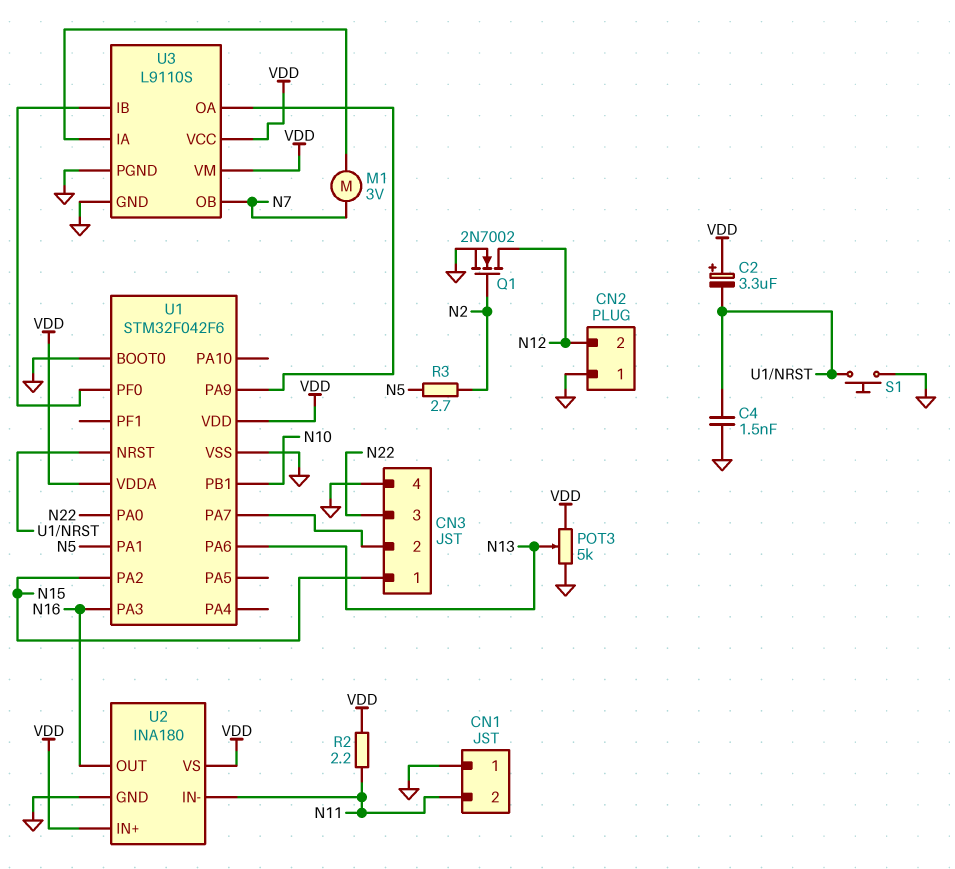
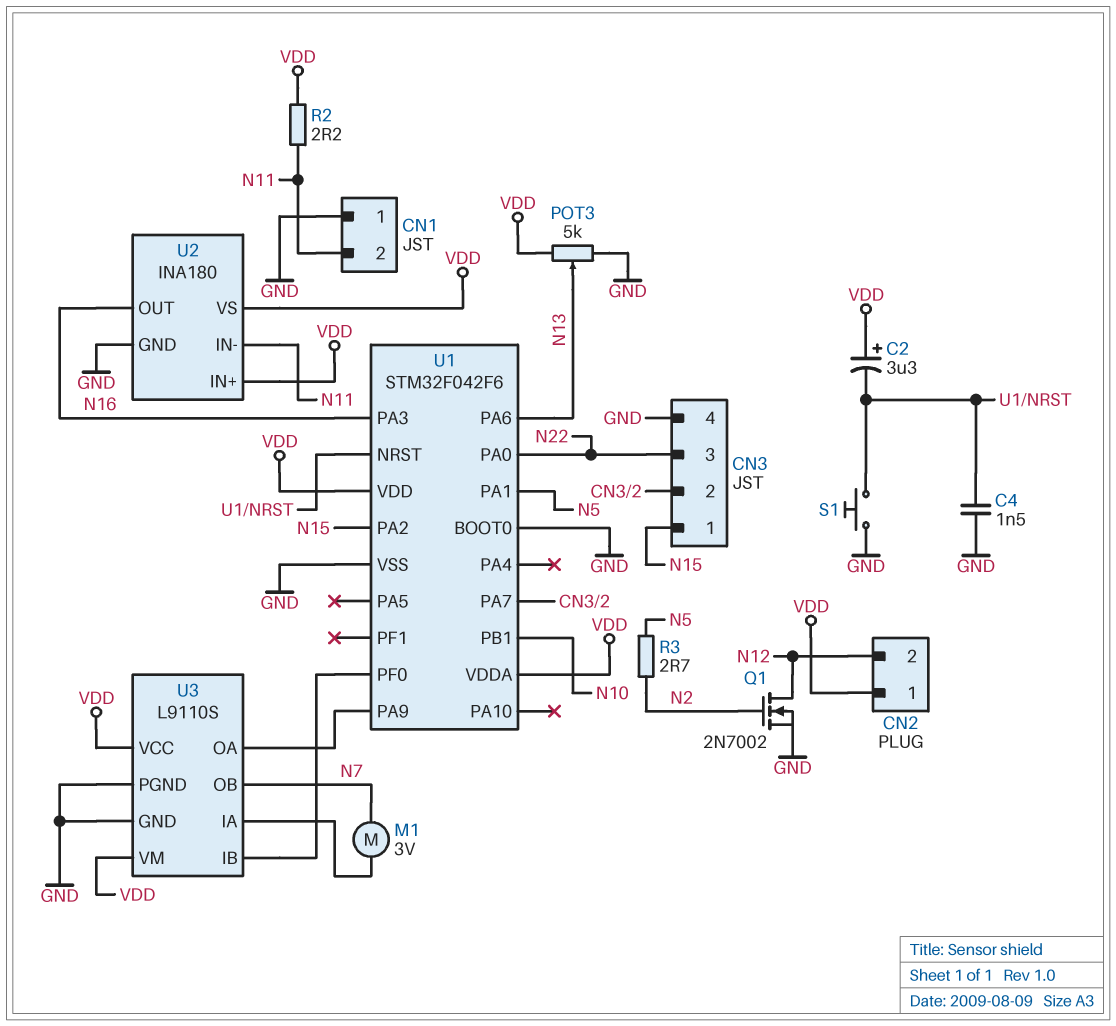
CN2 pin 1: GND -> VDD

